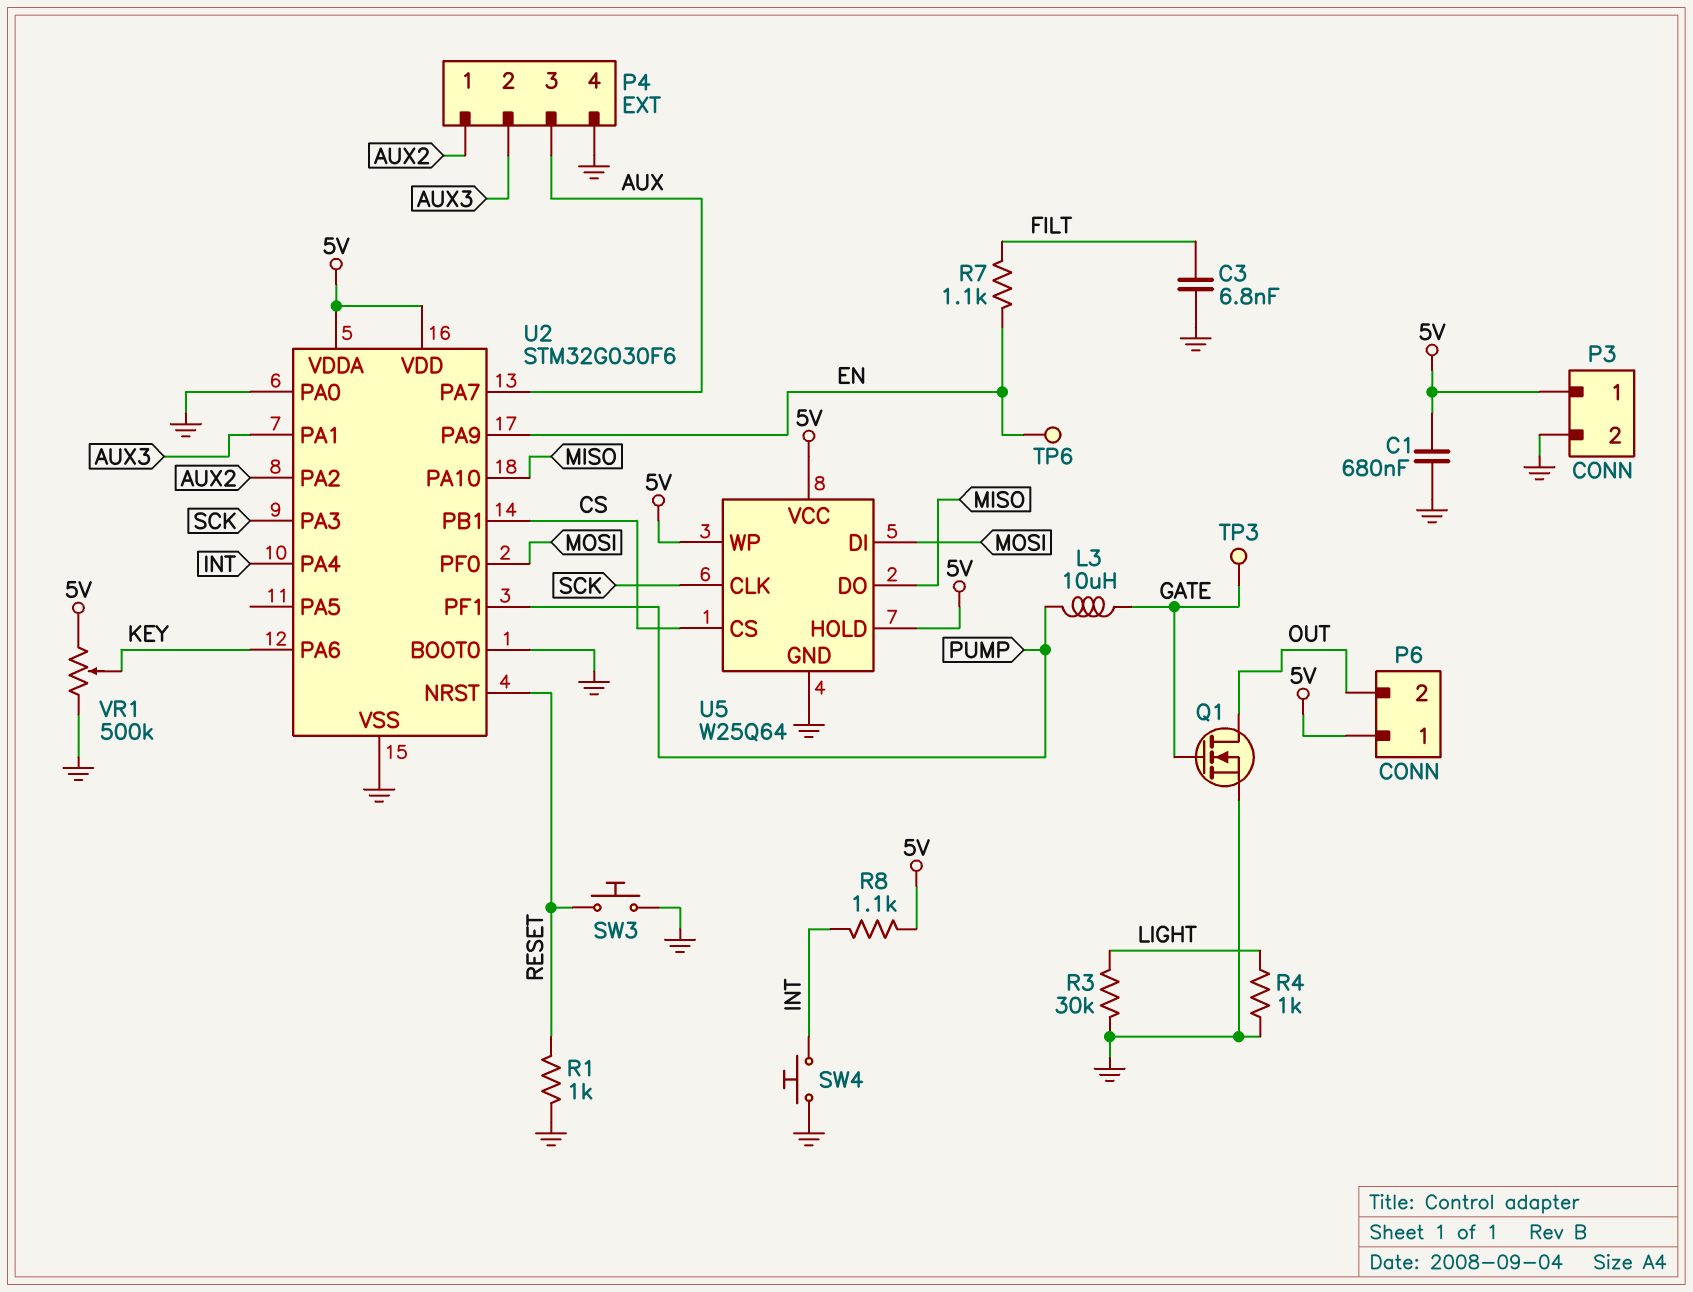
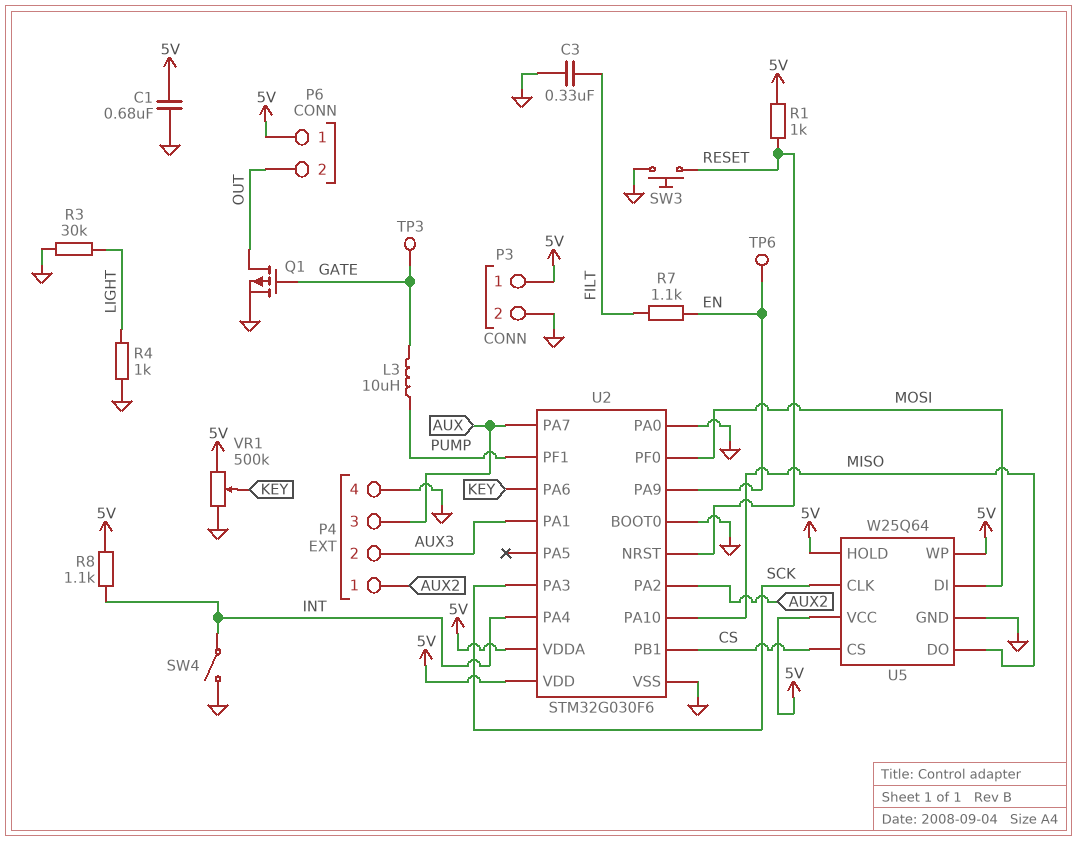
C3: 6.8nF (FILT, GND) -> 330nF (FILT, GND)
Q1: NMOS (G GATE, D OUT, S GND) -> PMOS (G GATE, D OUT, S GND)
R1: 1k (GND, RESET) -> 1k (5V, RESET)
SW4: button (GND, INT) -> switch (GND, INT)

